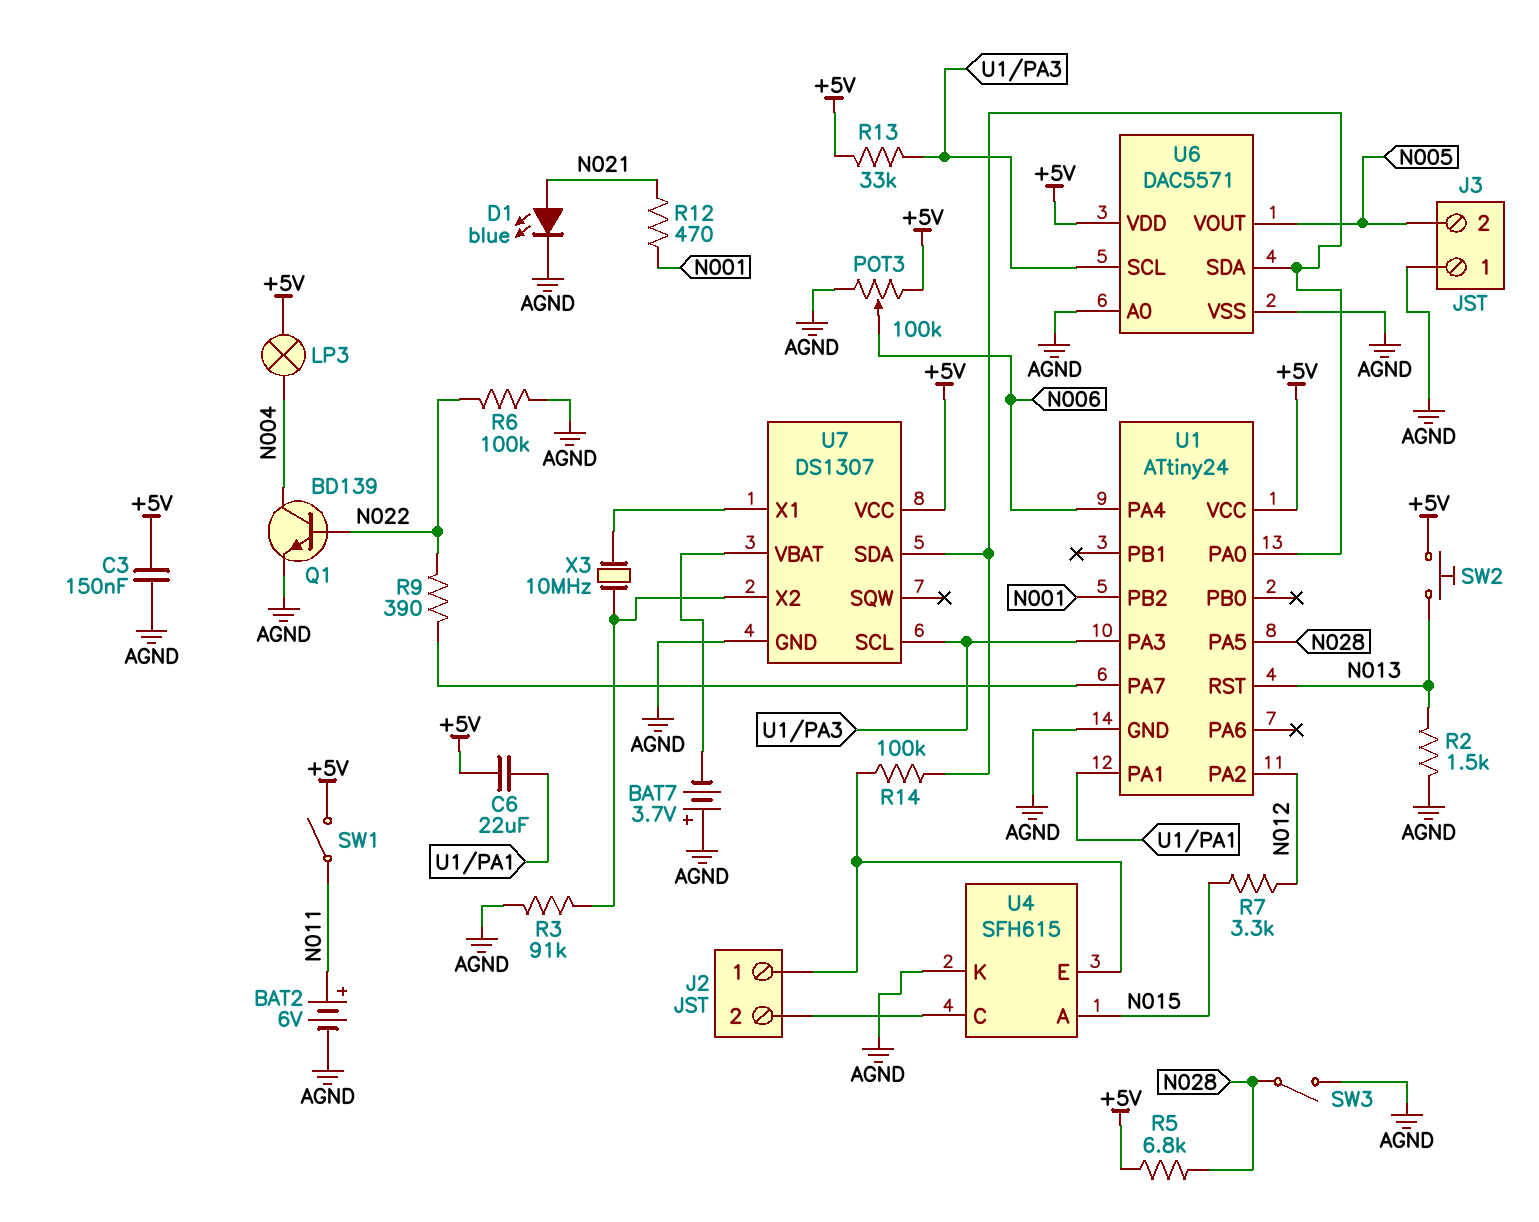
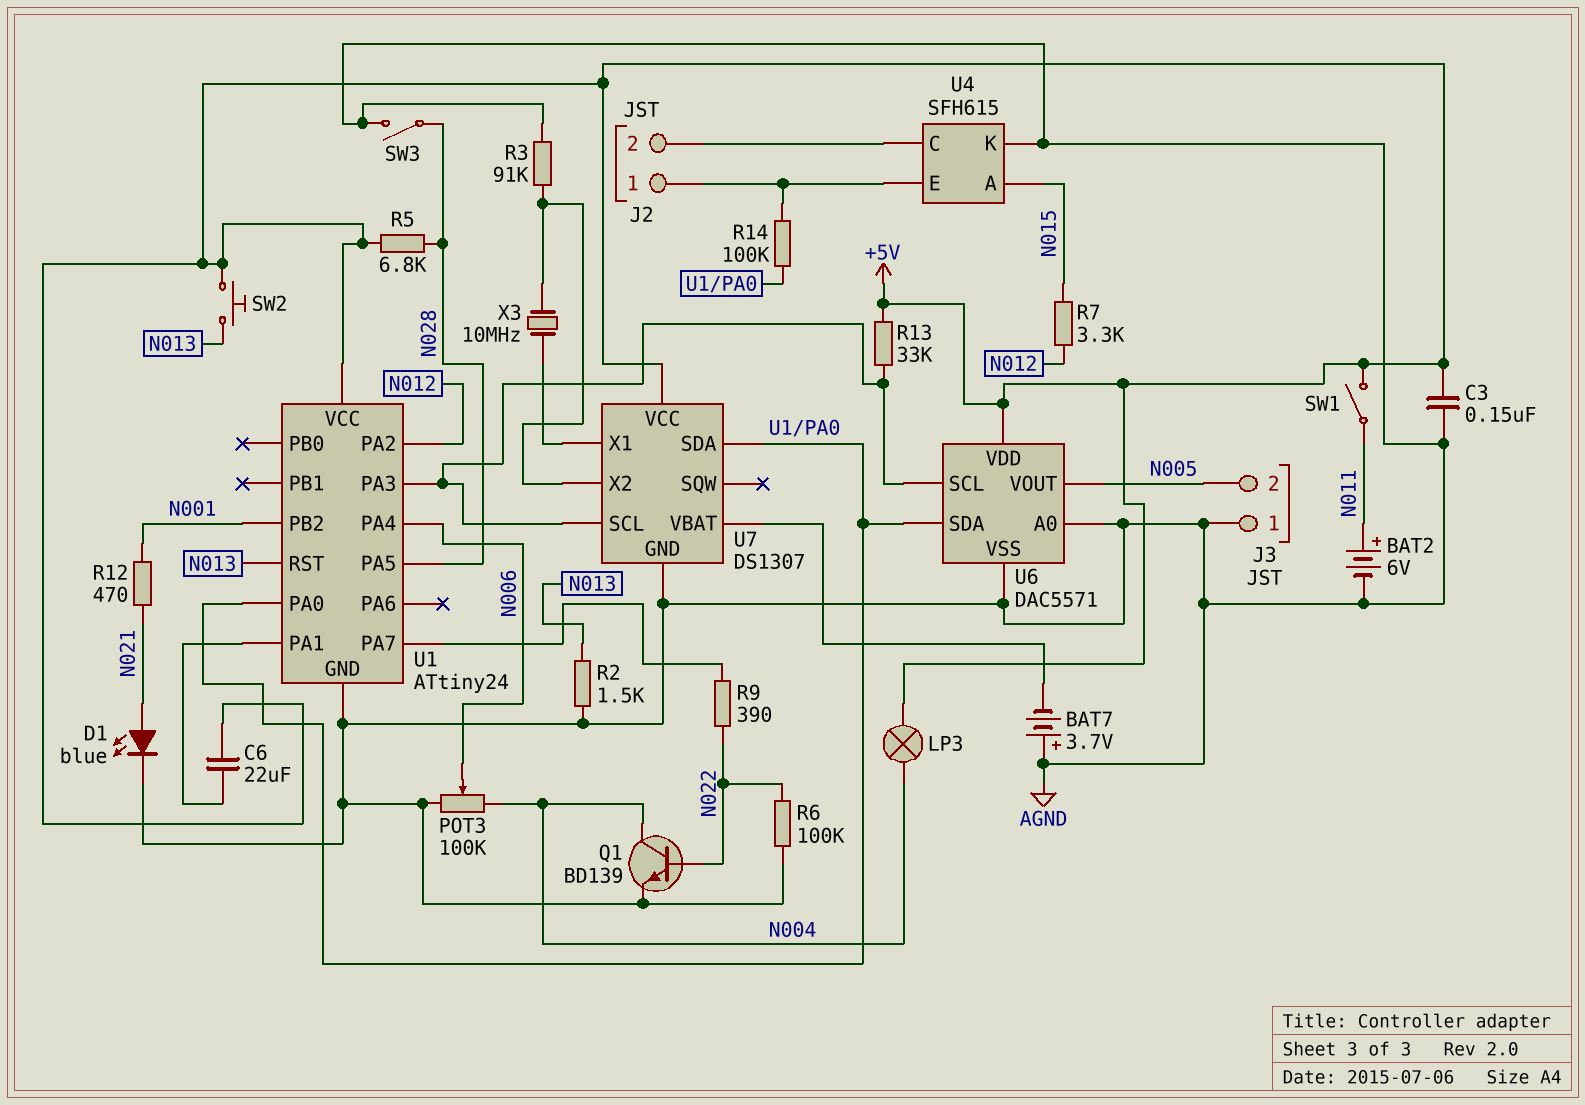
POT3: 100k (+5V, AGND, wiper N006) -> 100k (AGND, N004, wiper N006)

